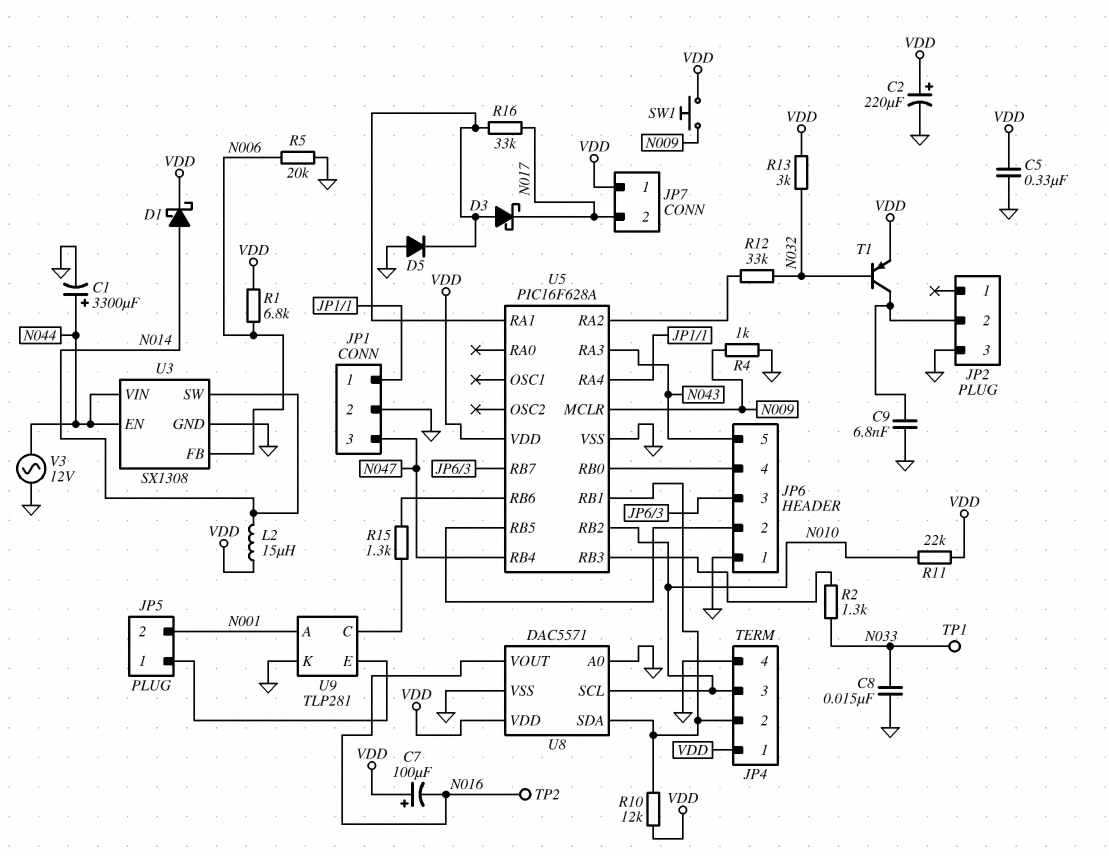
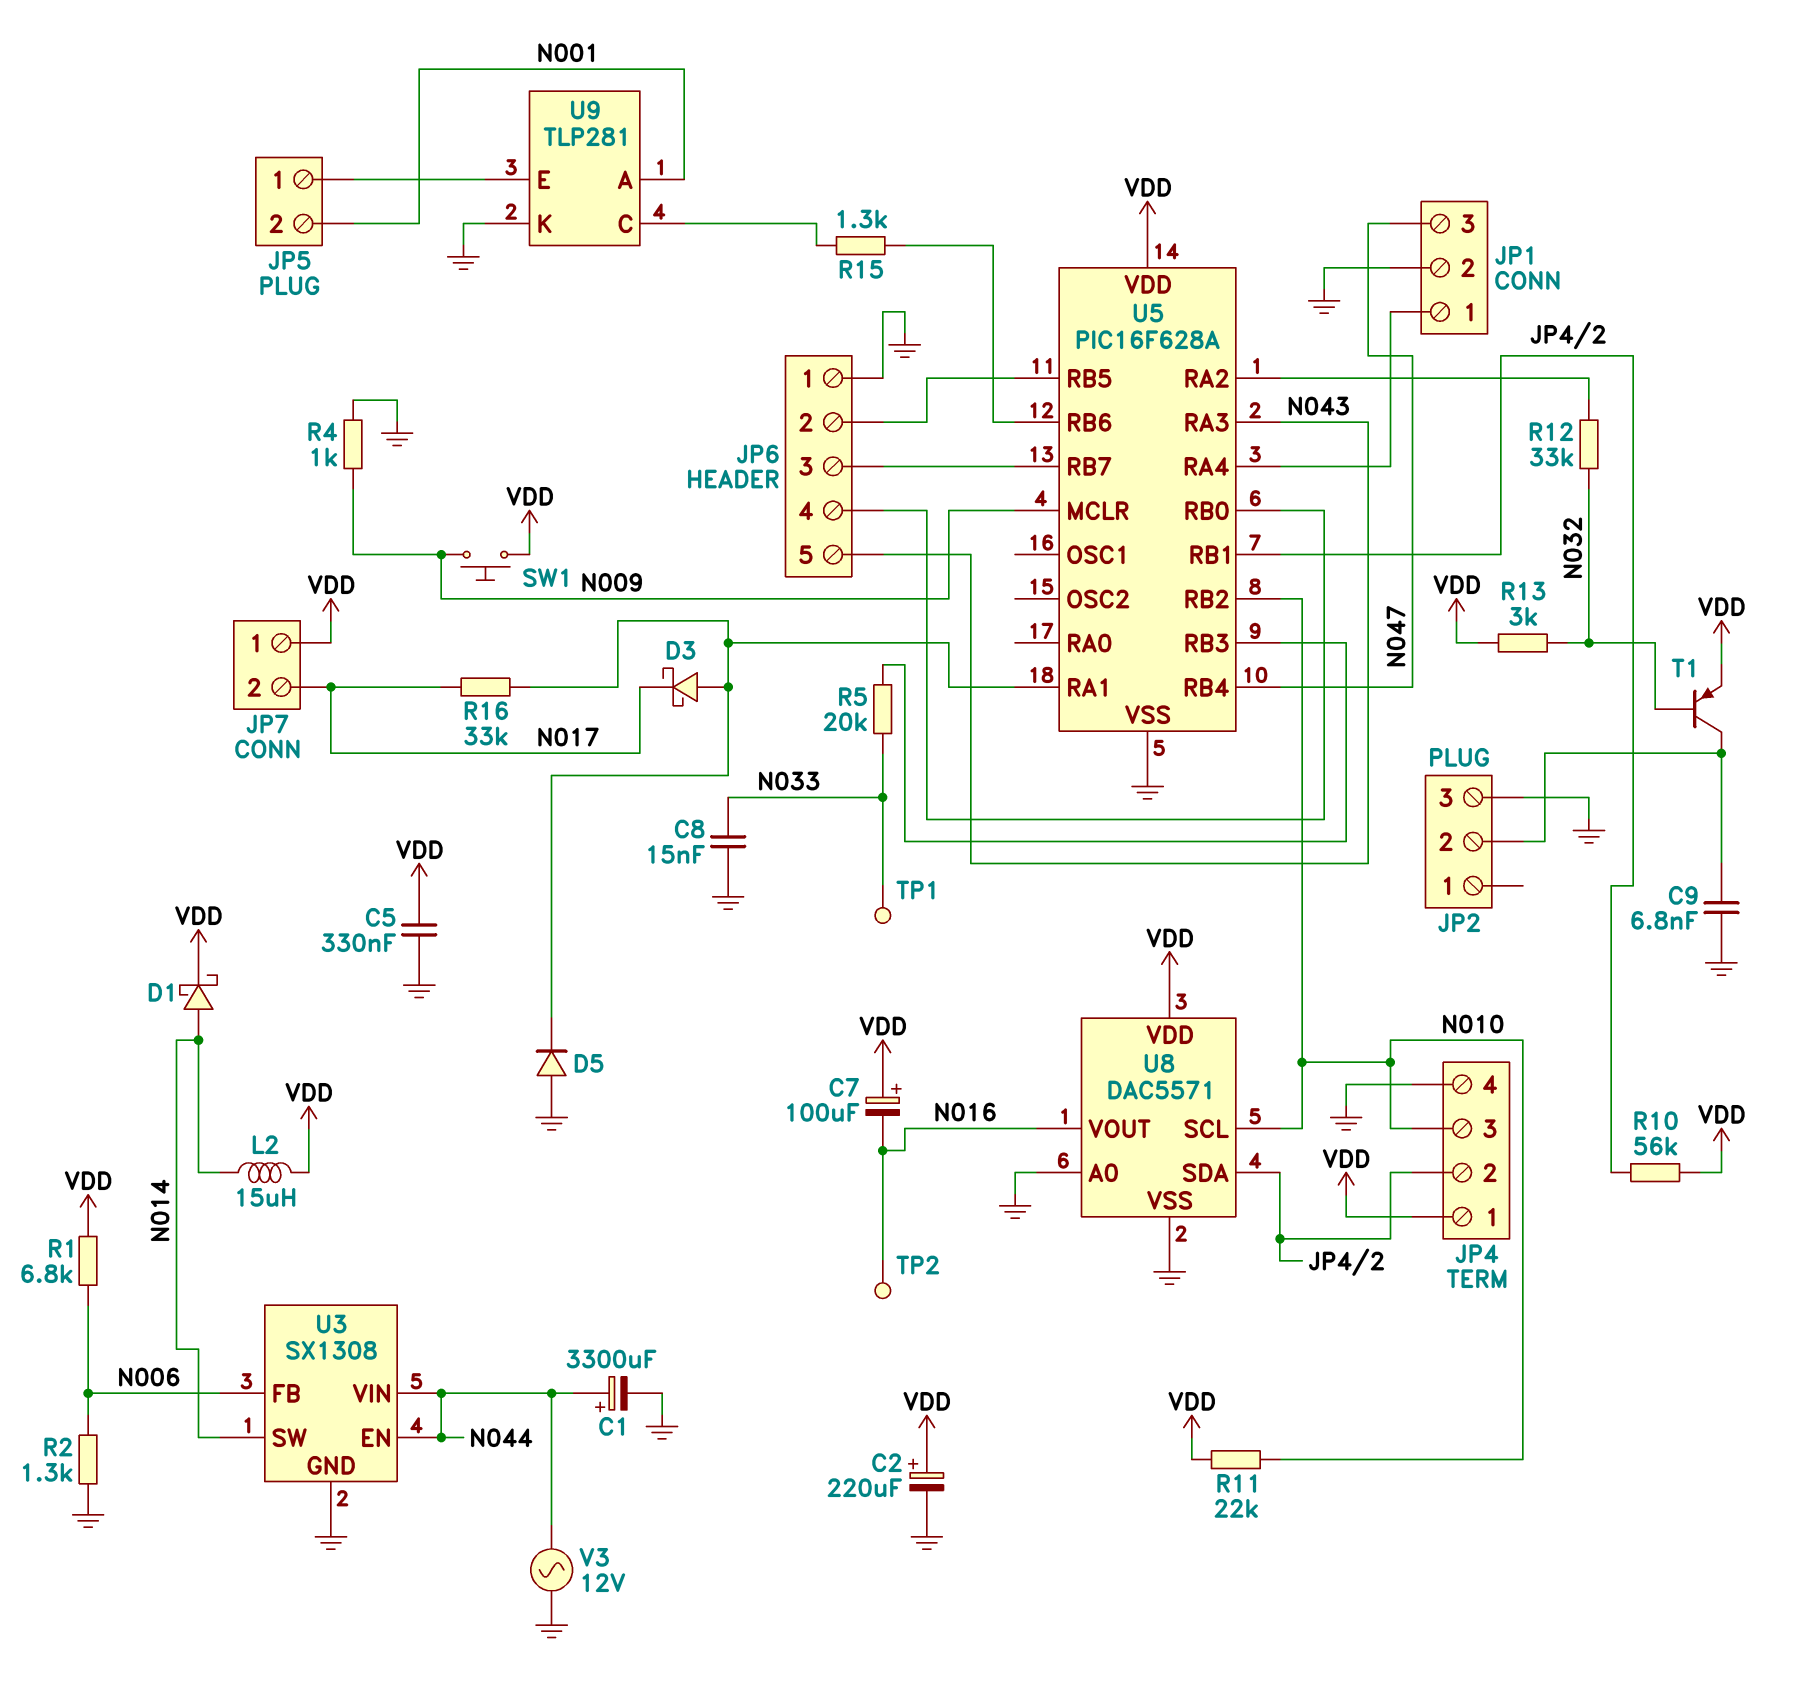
R2: 1.3k (N033, U5/RB3) -> 1.3k (GND, N006)
R5: 20k (GND, N006) -> 20k (N033, U5/RB3)
R10: 12k (JP4/2, VDD) -> 56k (JP4/2, VDD)

